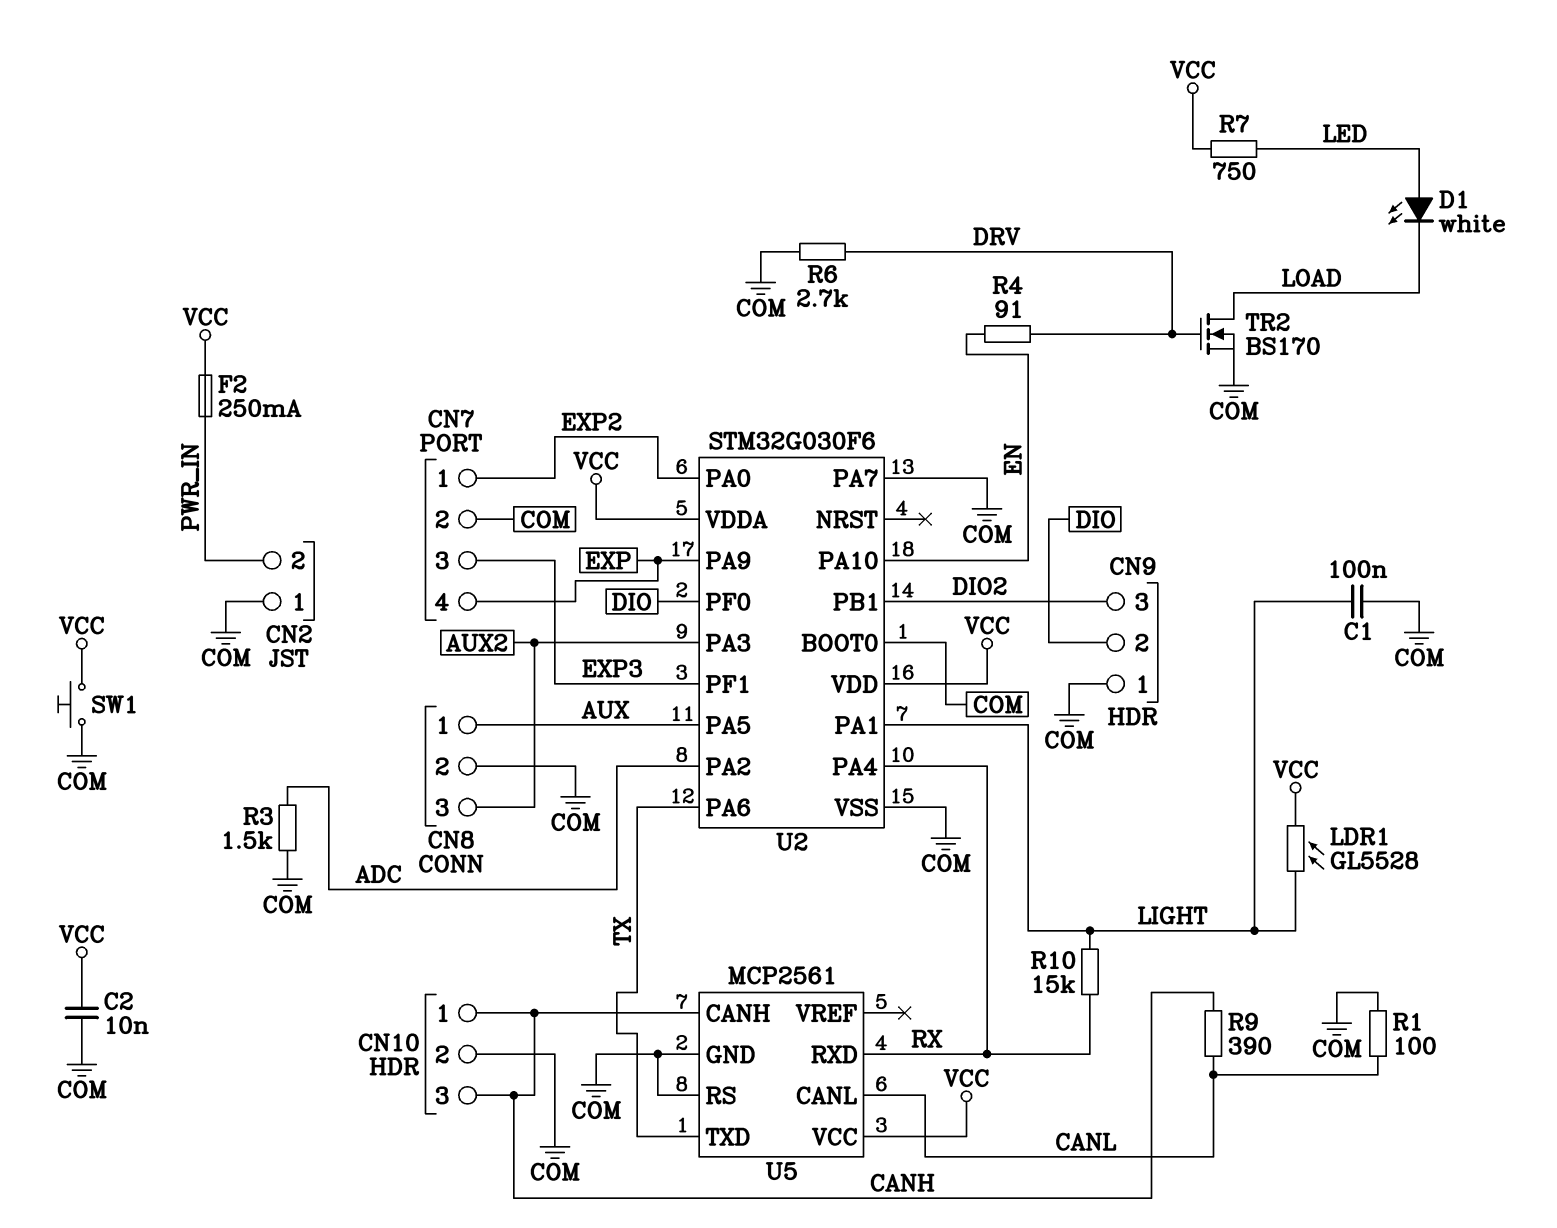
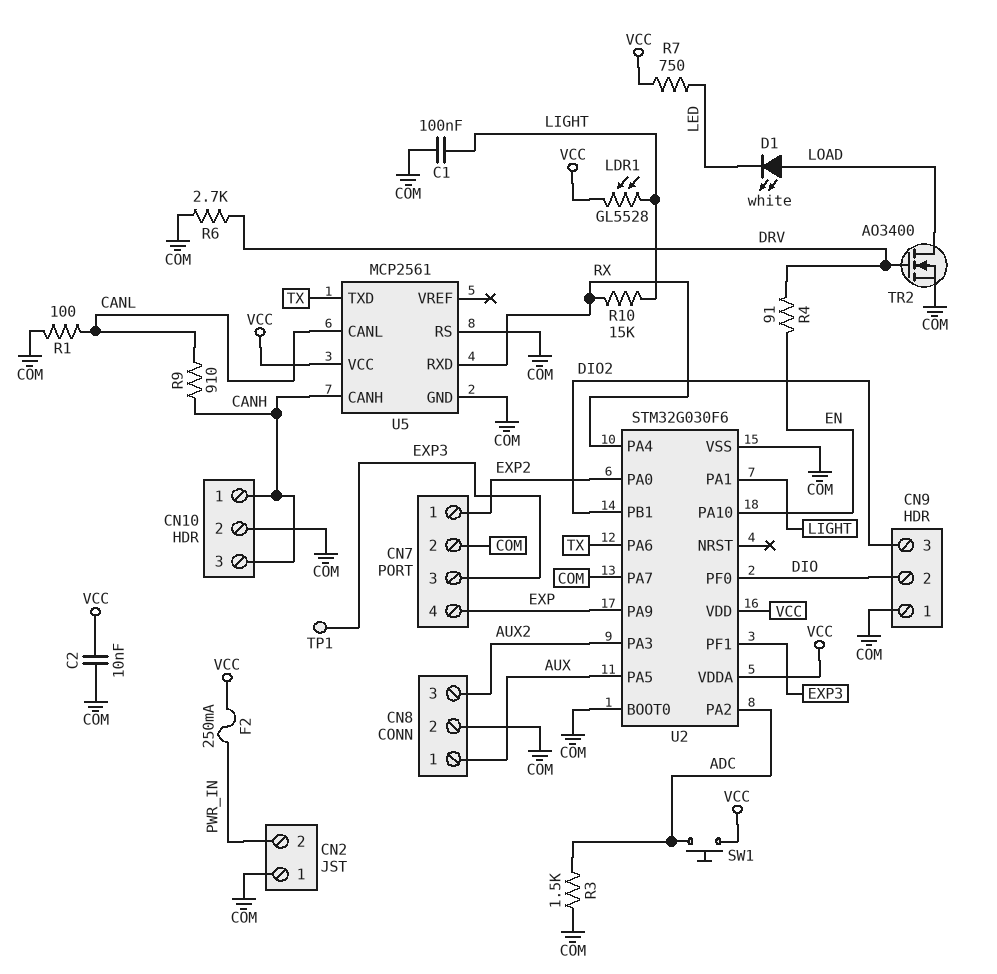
D1: LED white (A LED, K LOAD) -> LED white (A LOAD, K LED)
R9: 390 (CANH, CANL) -> 910 (CANH, CANL)
SW1: button (COM, VCC) -> button (ADC, VCC)
TP1: none -> test point (EXP3)
TR2: NMOS BS170 (G DRV, D LOAD, S COM) -> NMOS AO3400 (G DRV, D LOAD, S COM)

